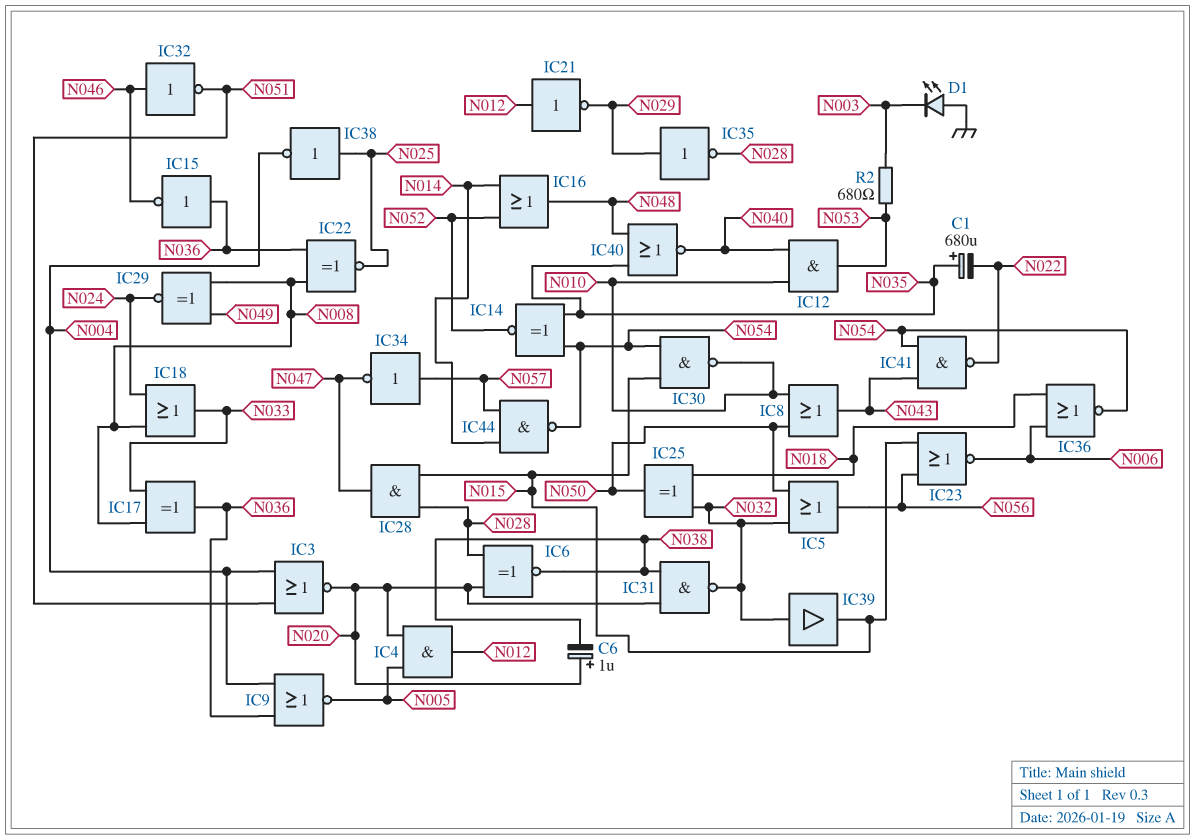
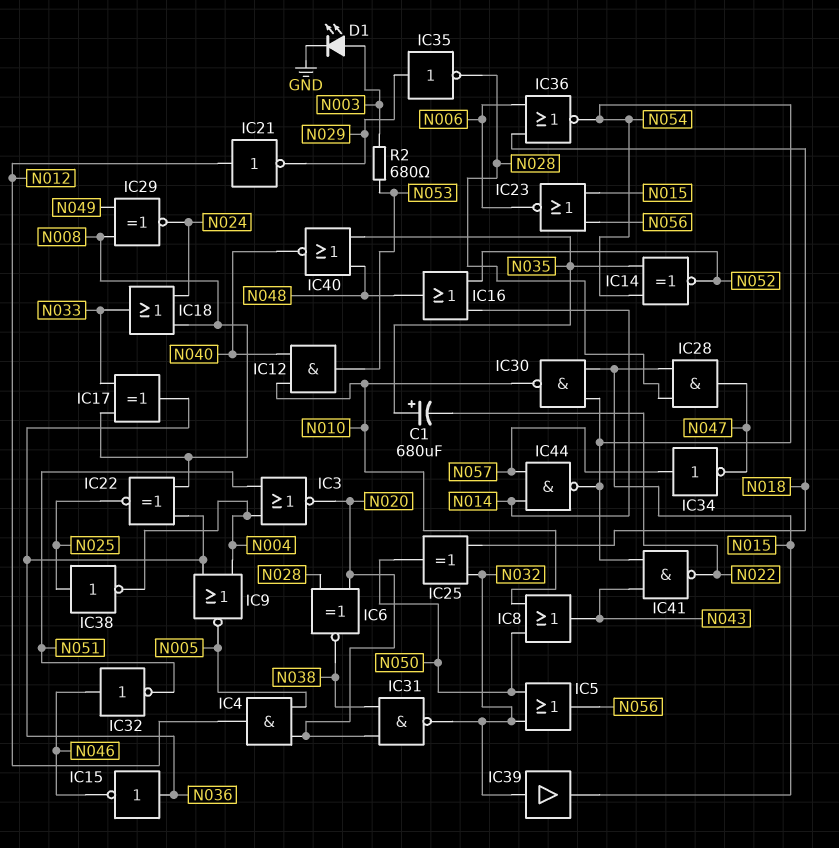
C6: 1uF (plus N020, minus N038) -> none
D1: LED (A GND, K N003) -> LED (A N003, K GND)

